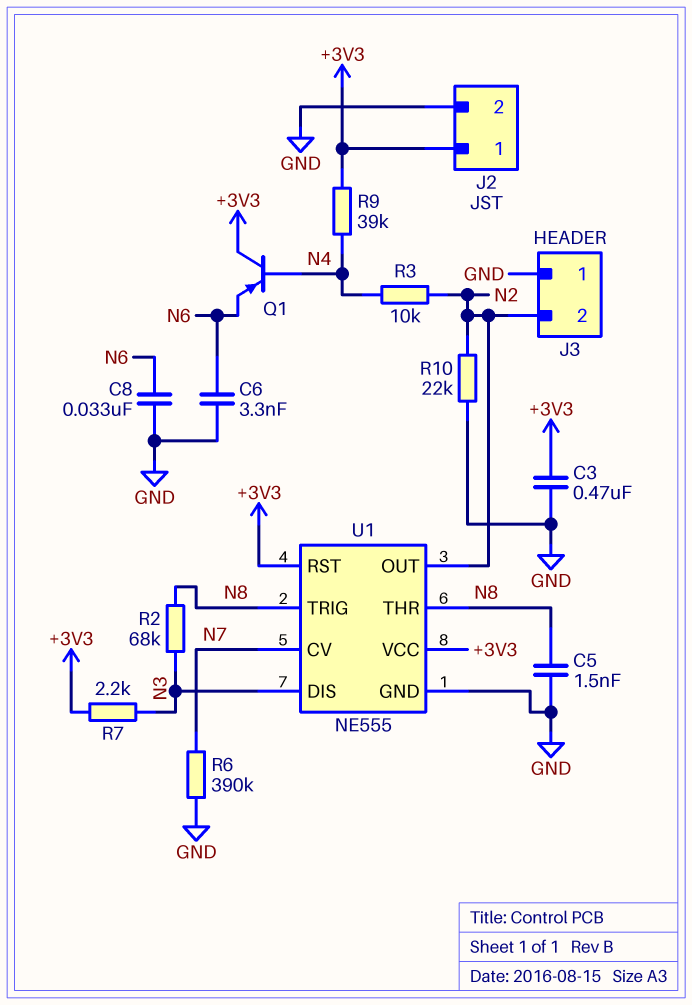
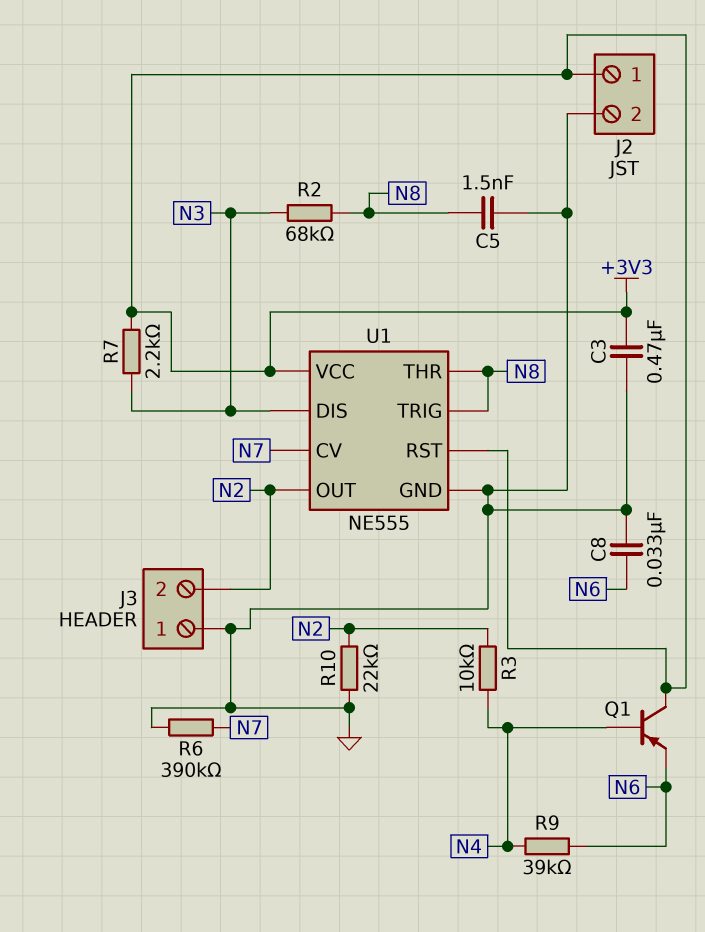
C6: 3.3nF (GND, N6) -> none
R9: 39k (+3V3, N4) -> 39k (N4, N6)

